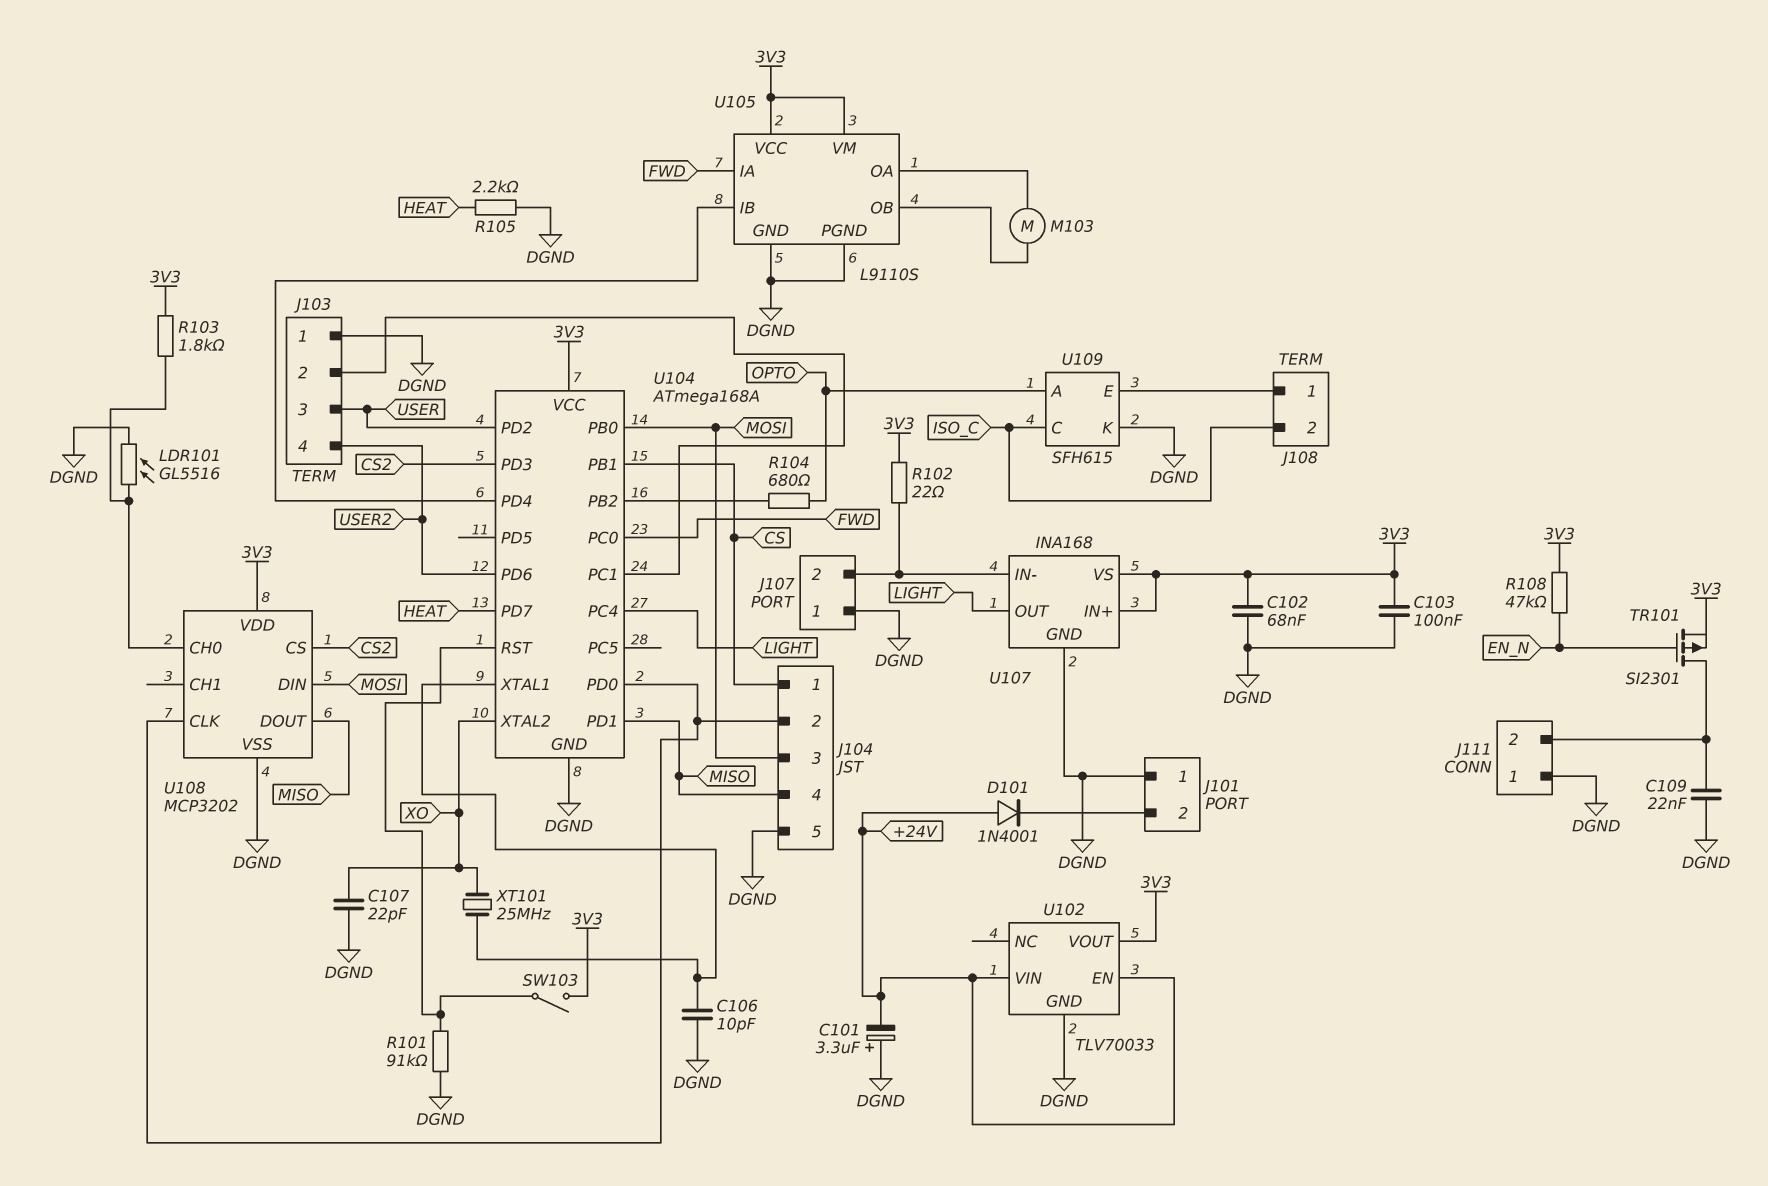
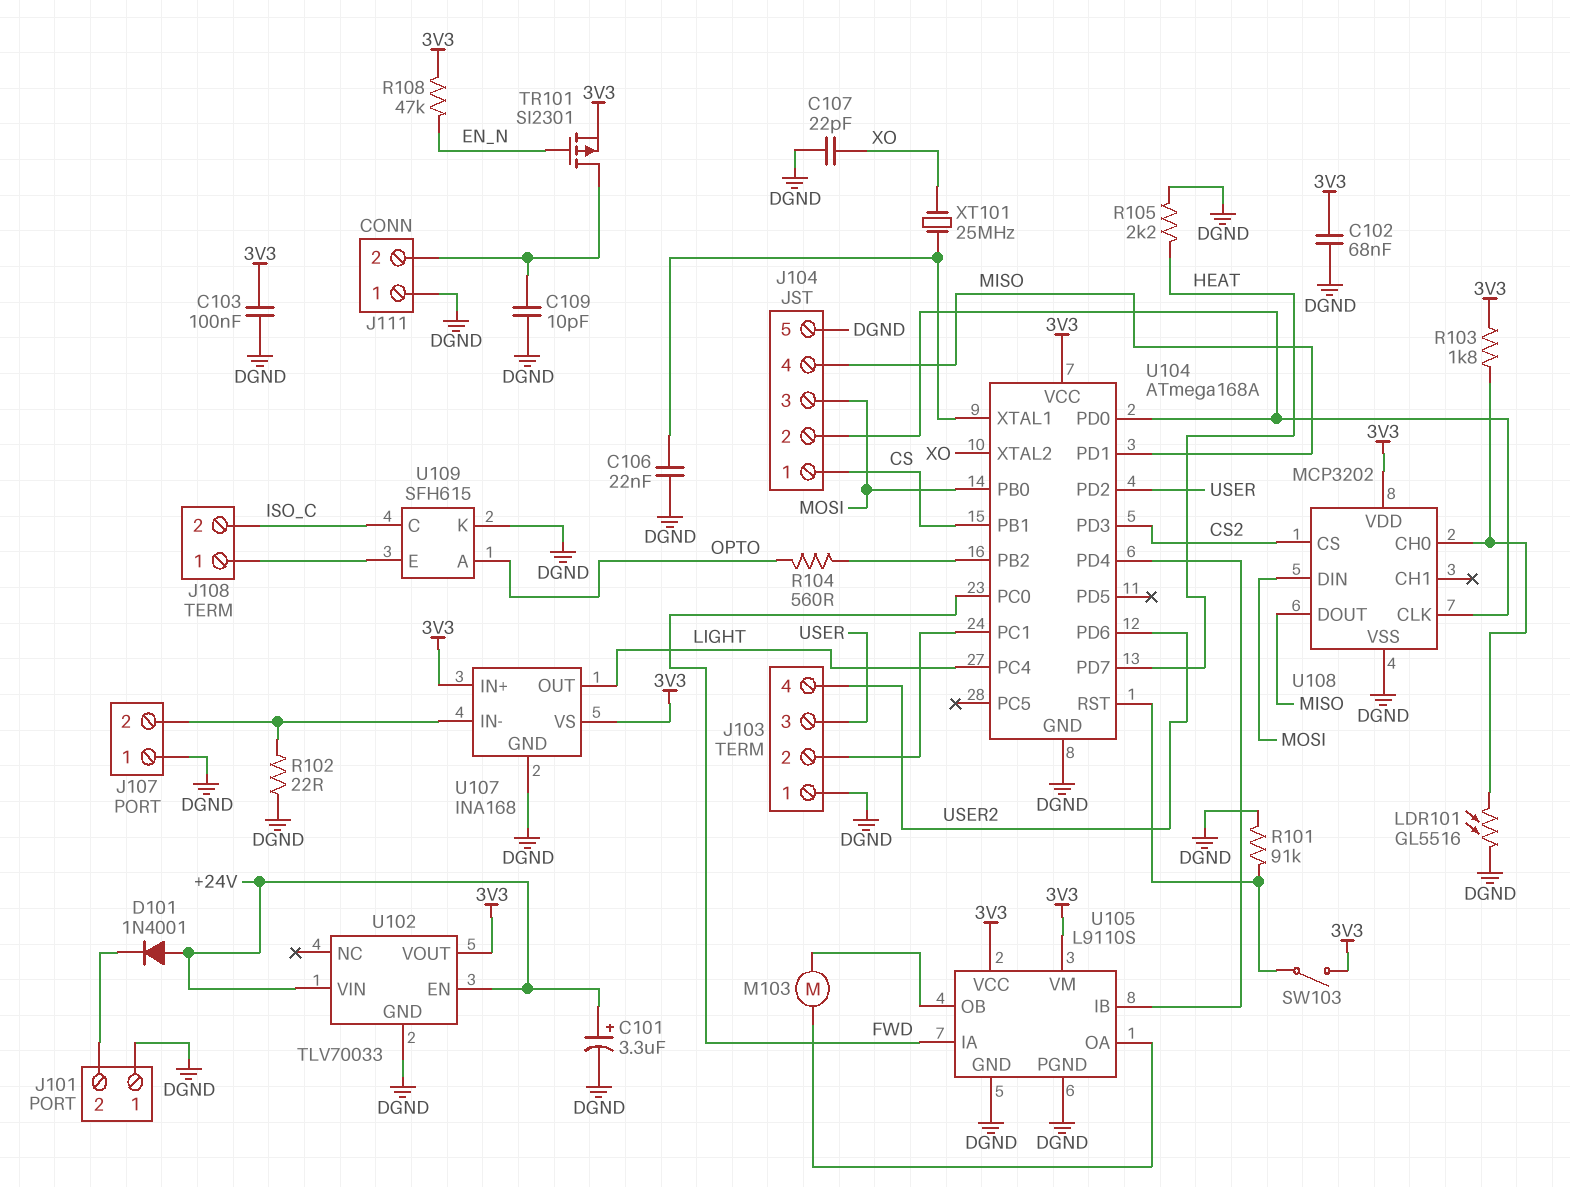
C101: 3.3uF (plus DGND, minus +24V) -> 3.3uF (plus +24V, minus DGND)
C106: 10pF (DGND, U104/XTAL1) -> 22nF (DGND, U104/XTAL1)
C109: 22nF (DGND, J111/2) -> 10pF (DGND, J111/2)
R102: 22 (3V3, J107/2) -> 22 (DGND, J107/2)
R104: 680 (OPTO, U104/PB2) -> 560 (OPTO, U104/PB2)

